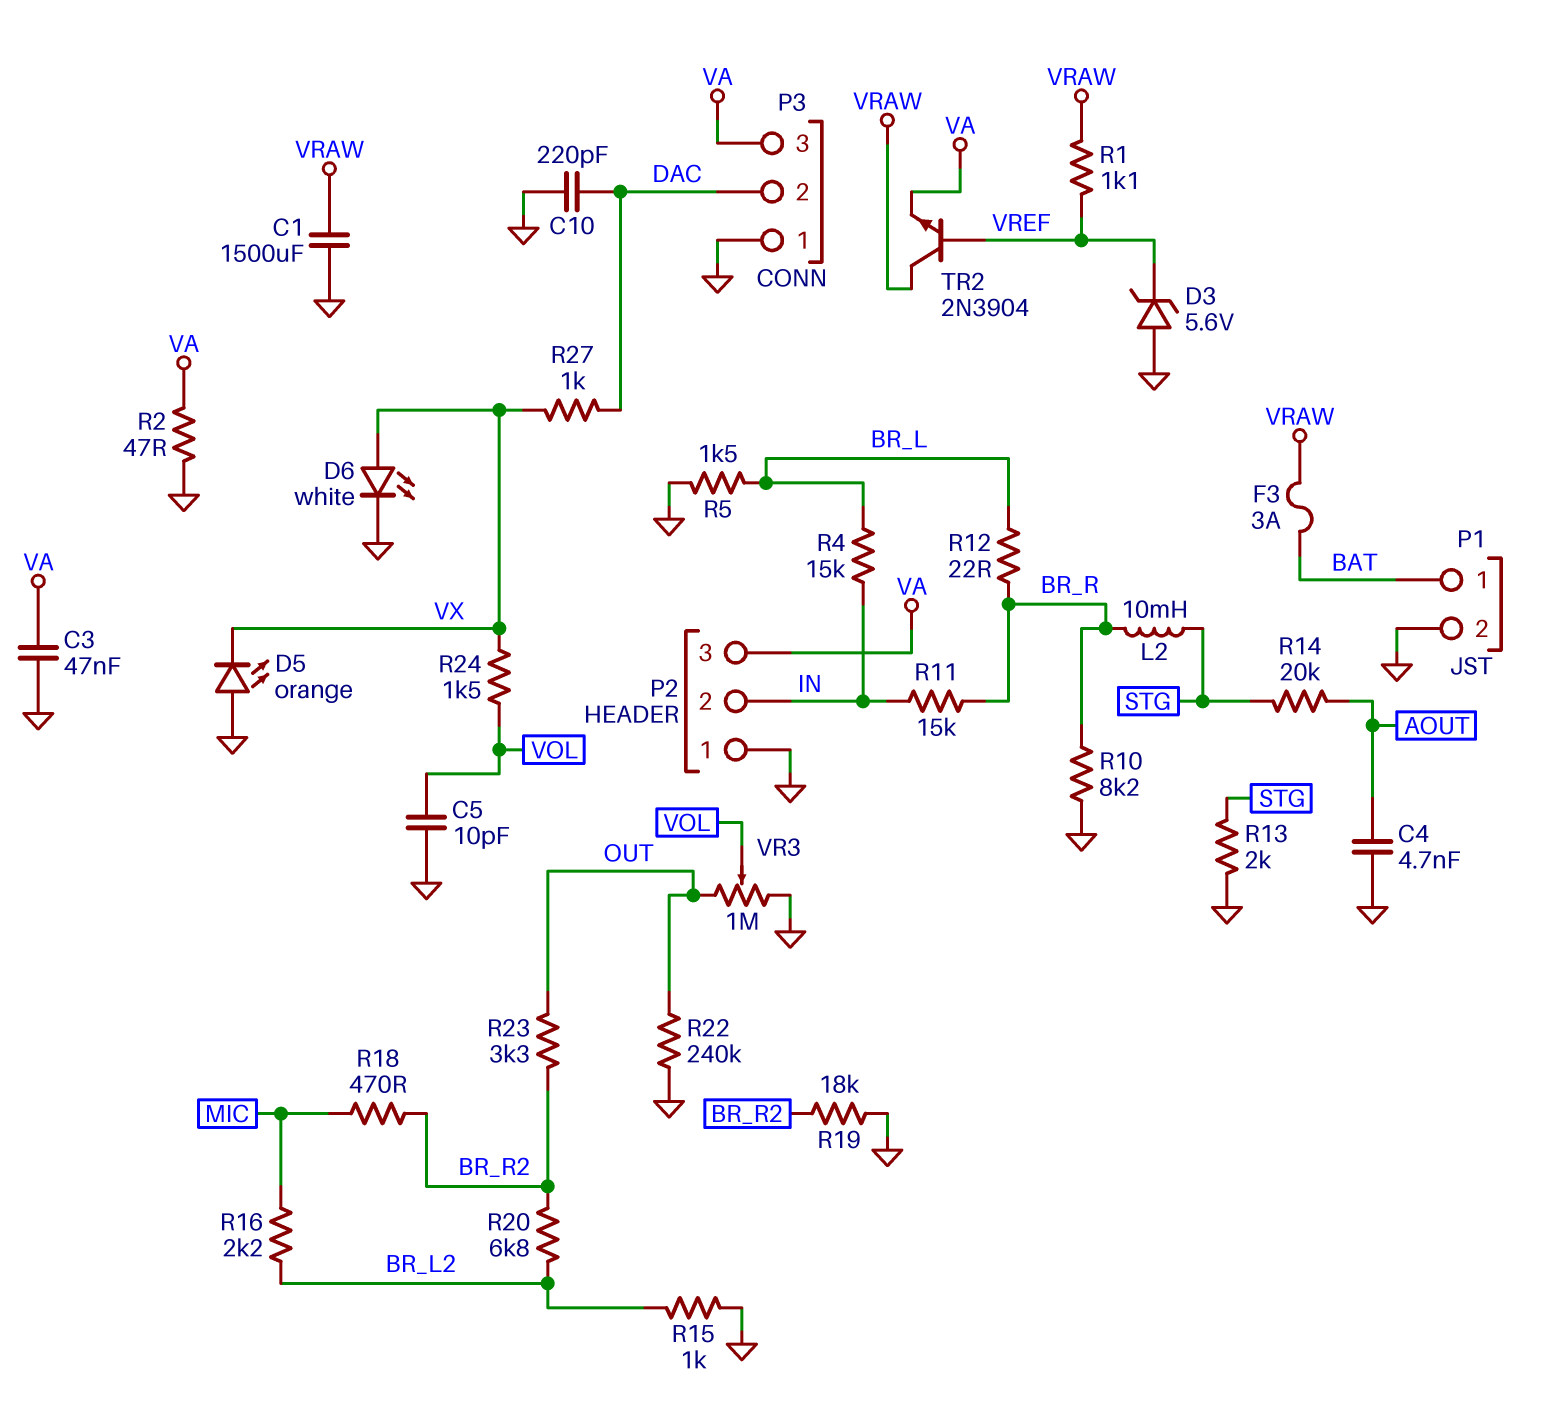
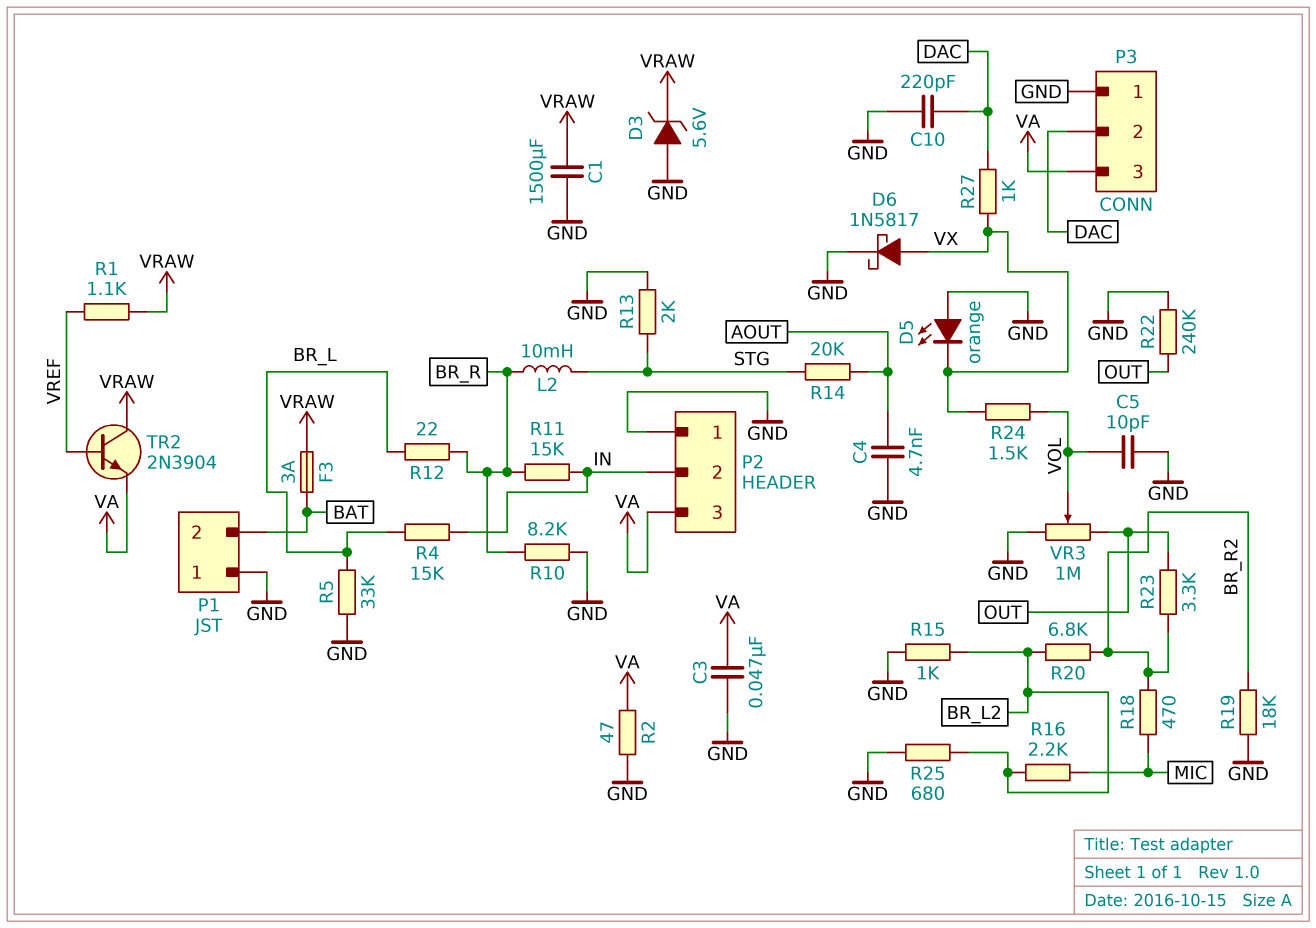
D3: zener 5.6V (A GND, K VREF) -> zener 5.6V (A GND, K VRAW)
D6: LED white (A VX, K GND) -> schottky 1N5817 (A VX, K GND)
P1 pin 1: BAT -> GND
P1 pin 2: GND -> BAT
R5: 1.5k (BR_L, GND) -> 33k (BR_L, GND)
R25: none -> 680 (BR_L2, GND)

